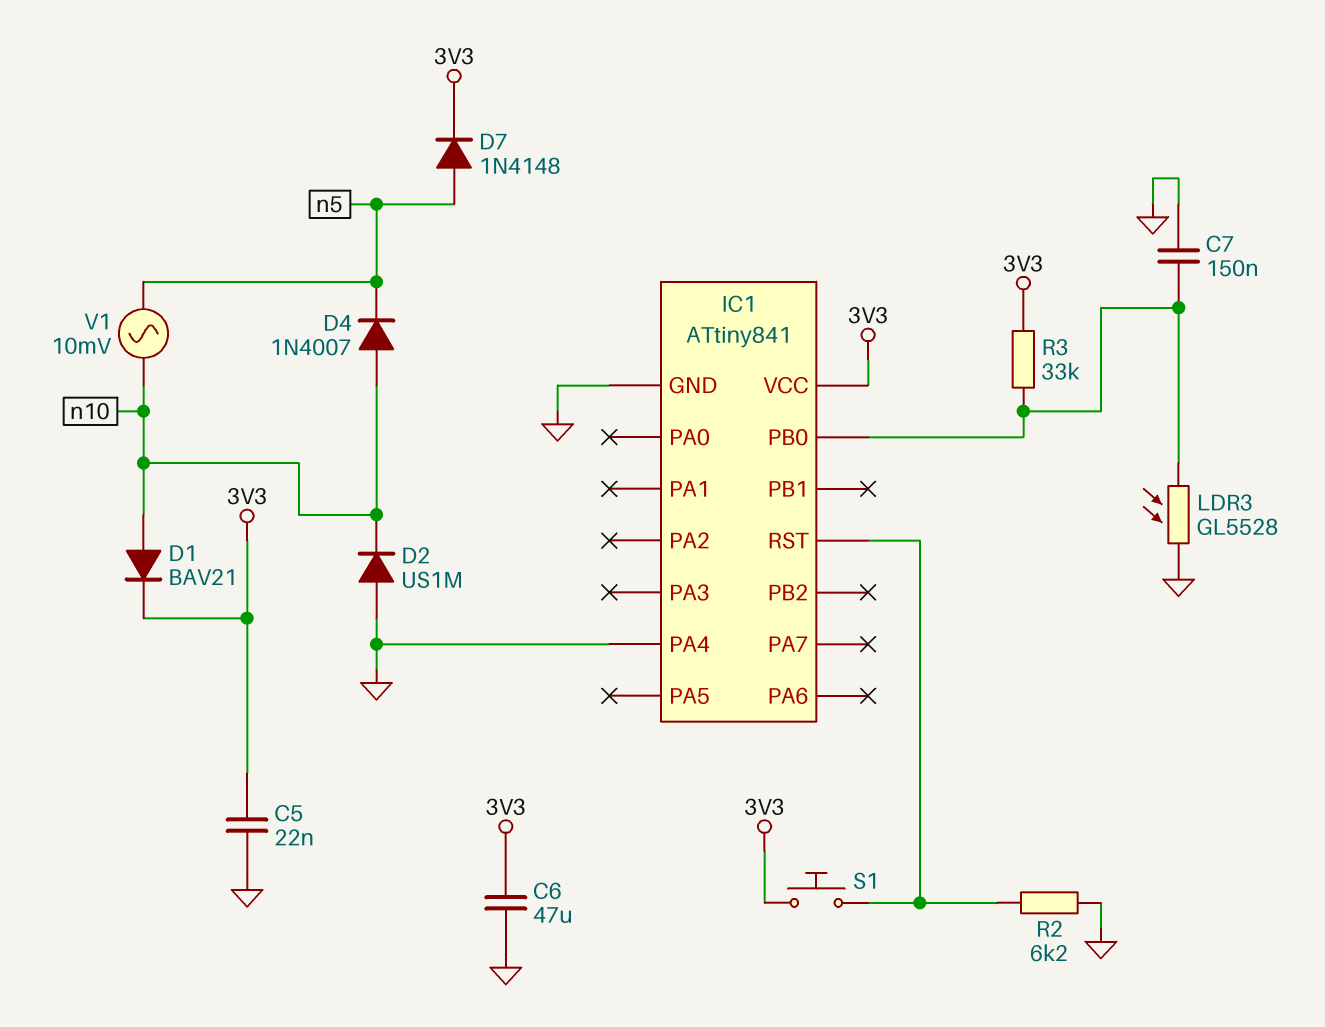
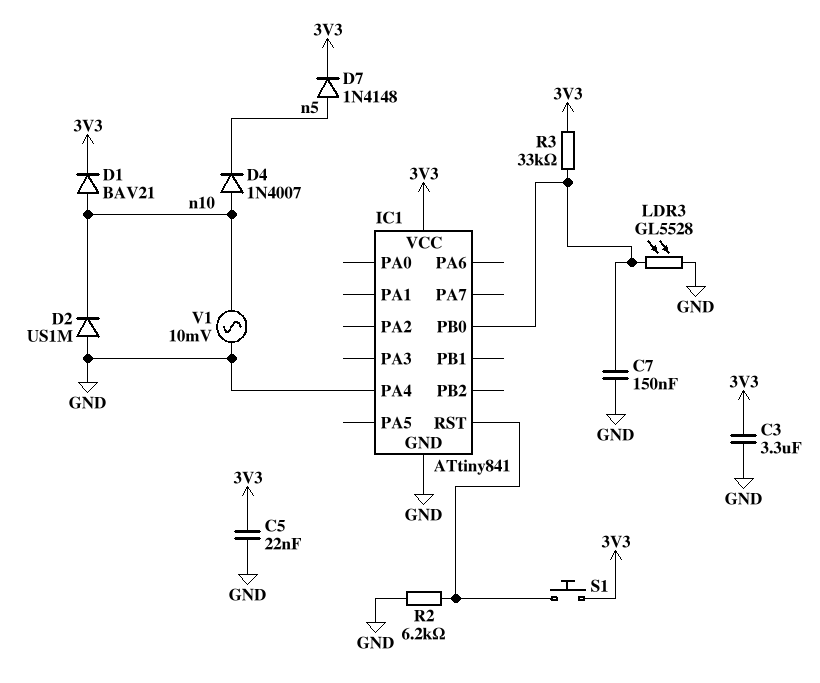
C3: none -> 3.3uF (3V3, GND)
C6: 47uF (3V3, GND) -> none
V1: AC 10mV (n5, n10) -> AC 10mV (GND, n10)

